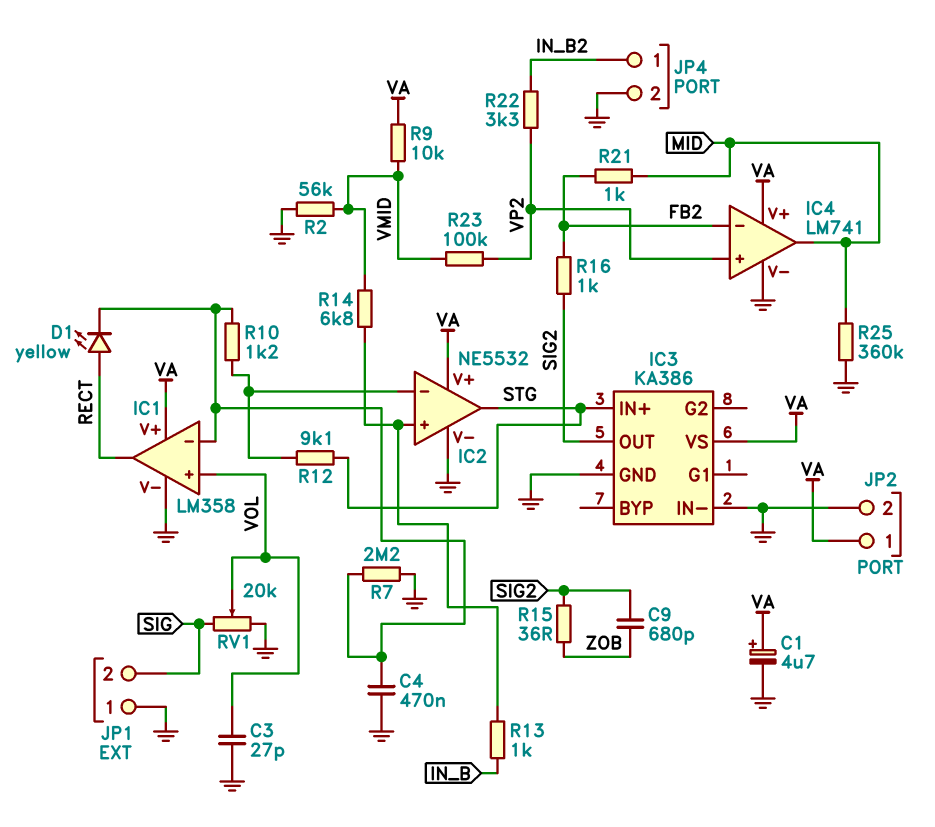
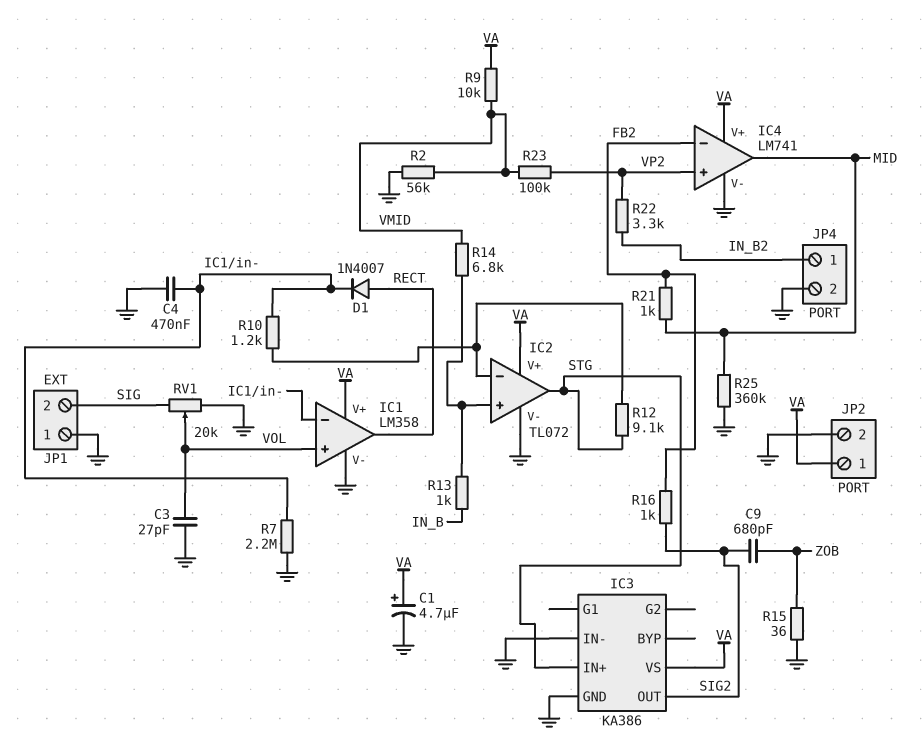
D1: LED yellow (A RECT, K IC1/in-) -> diode 1N4007 (A RECT, K IC1/in-)
IC2: NE5532 -> TL072
R15: 36 (SIG2, ZOB) -> 36 (GND, ZOB)

